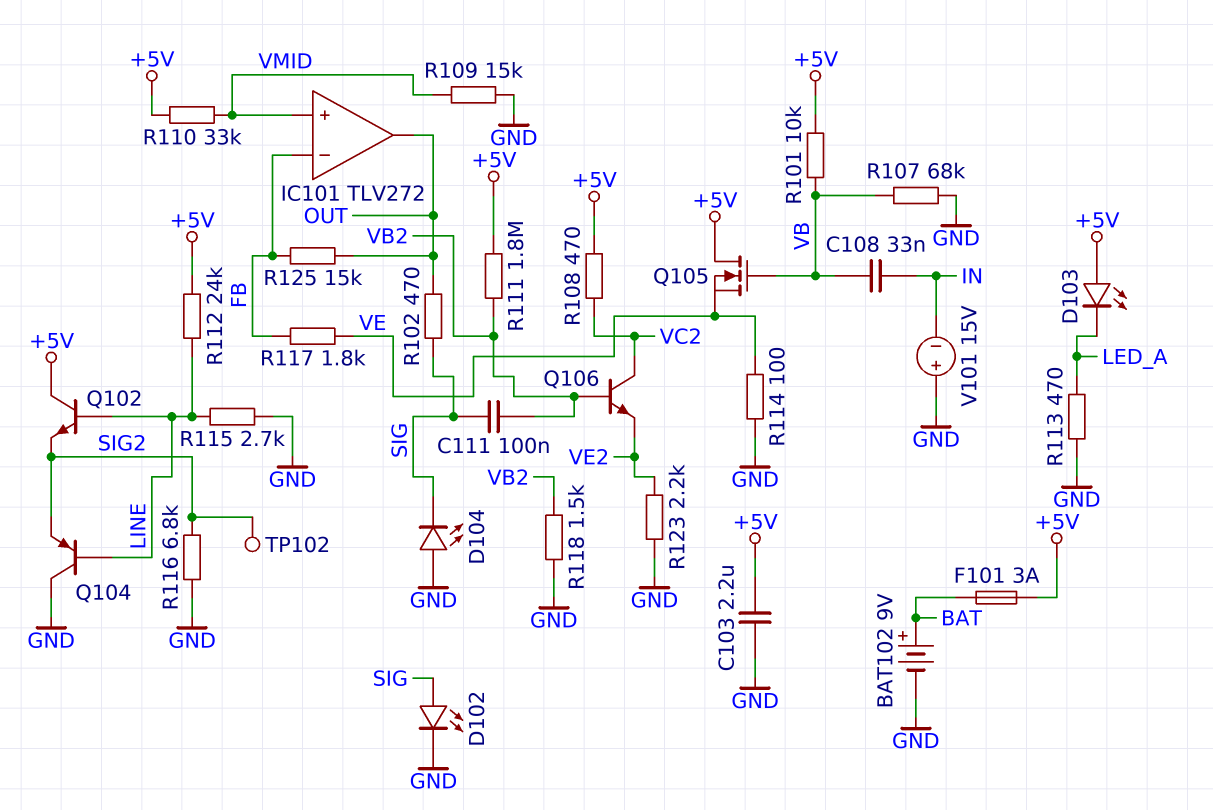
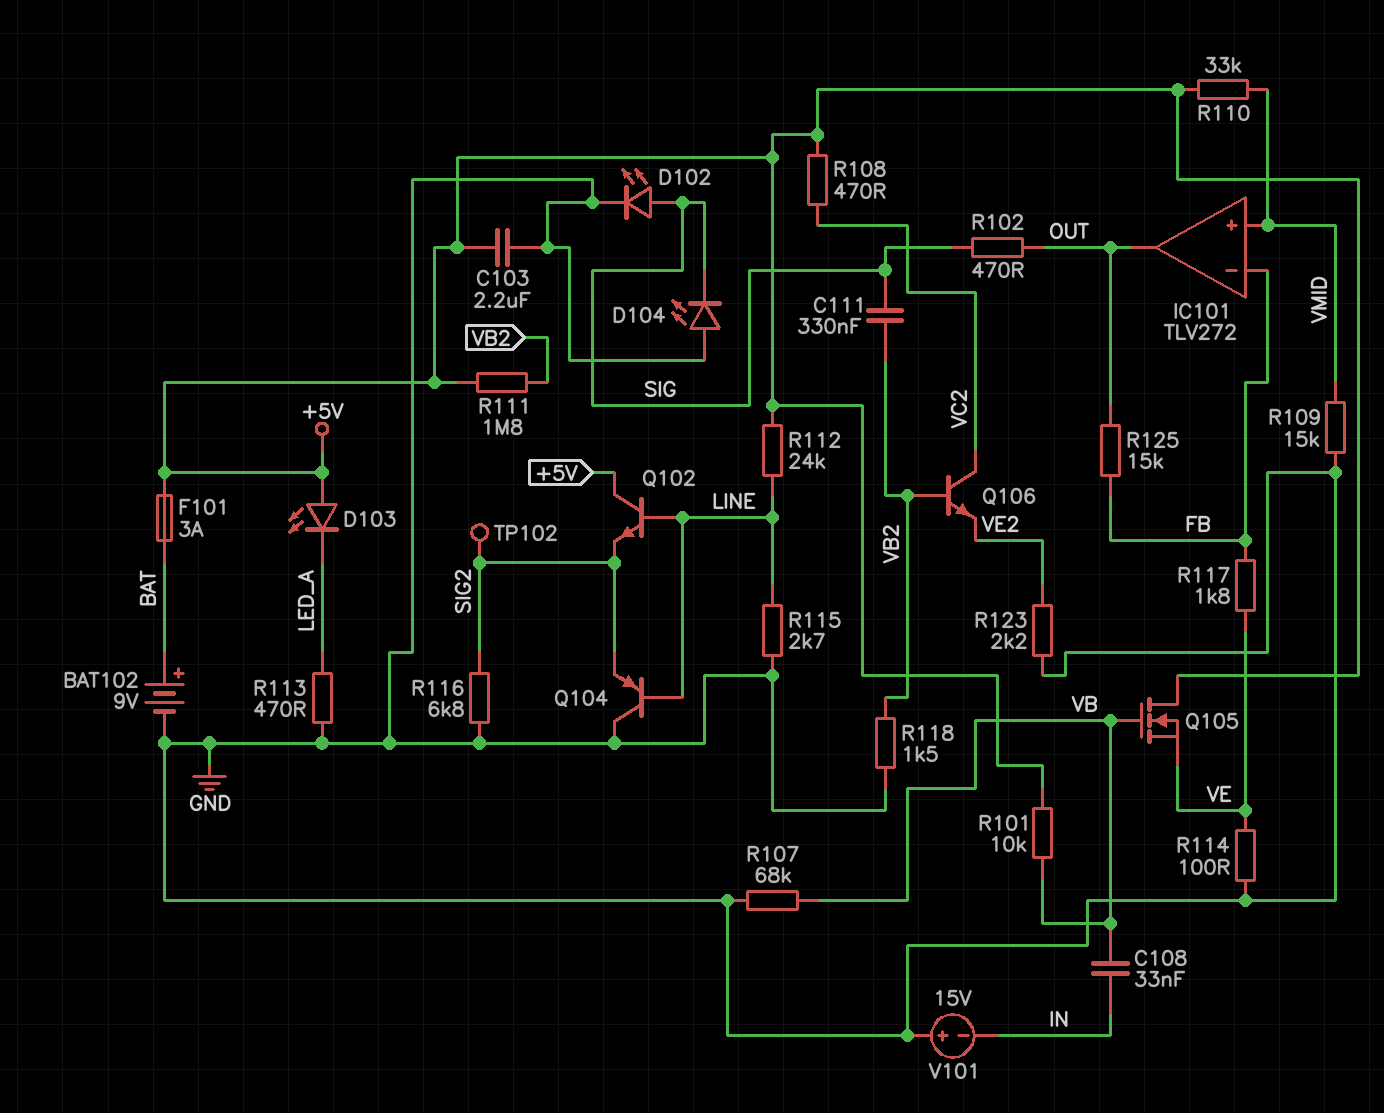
C111: 100nF (SIG, VB2) -> 330nF (SIG, VB2)

